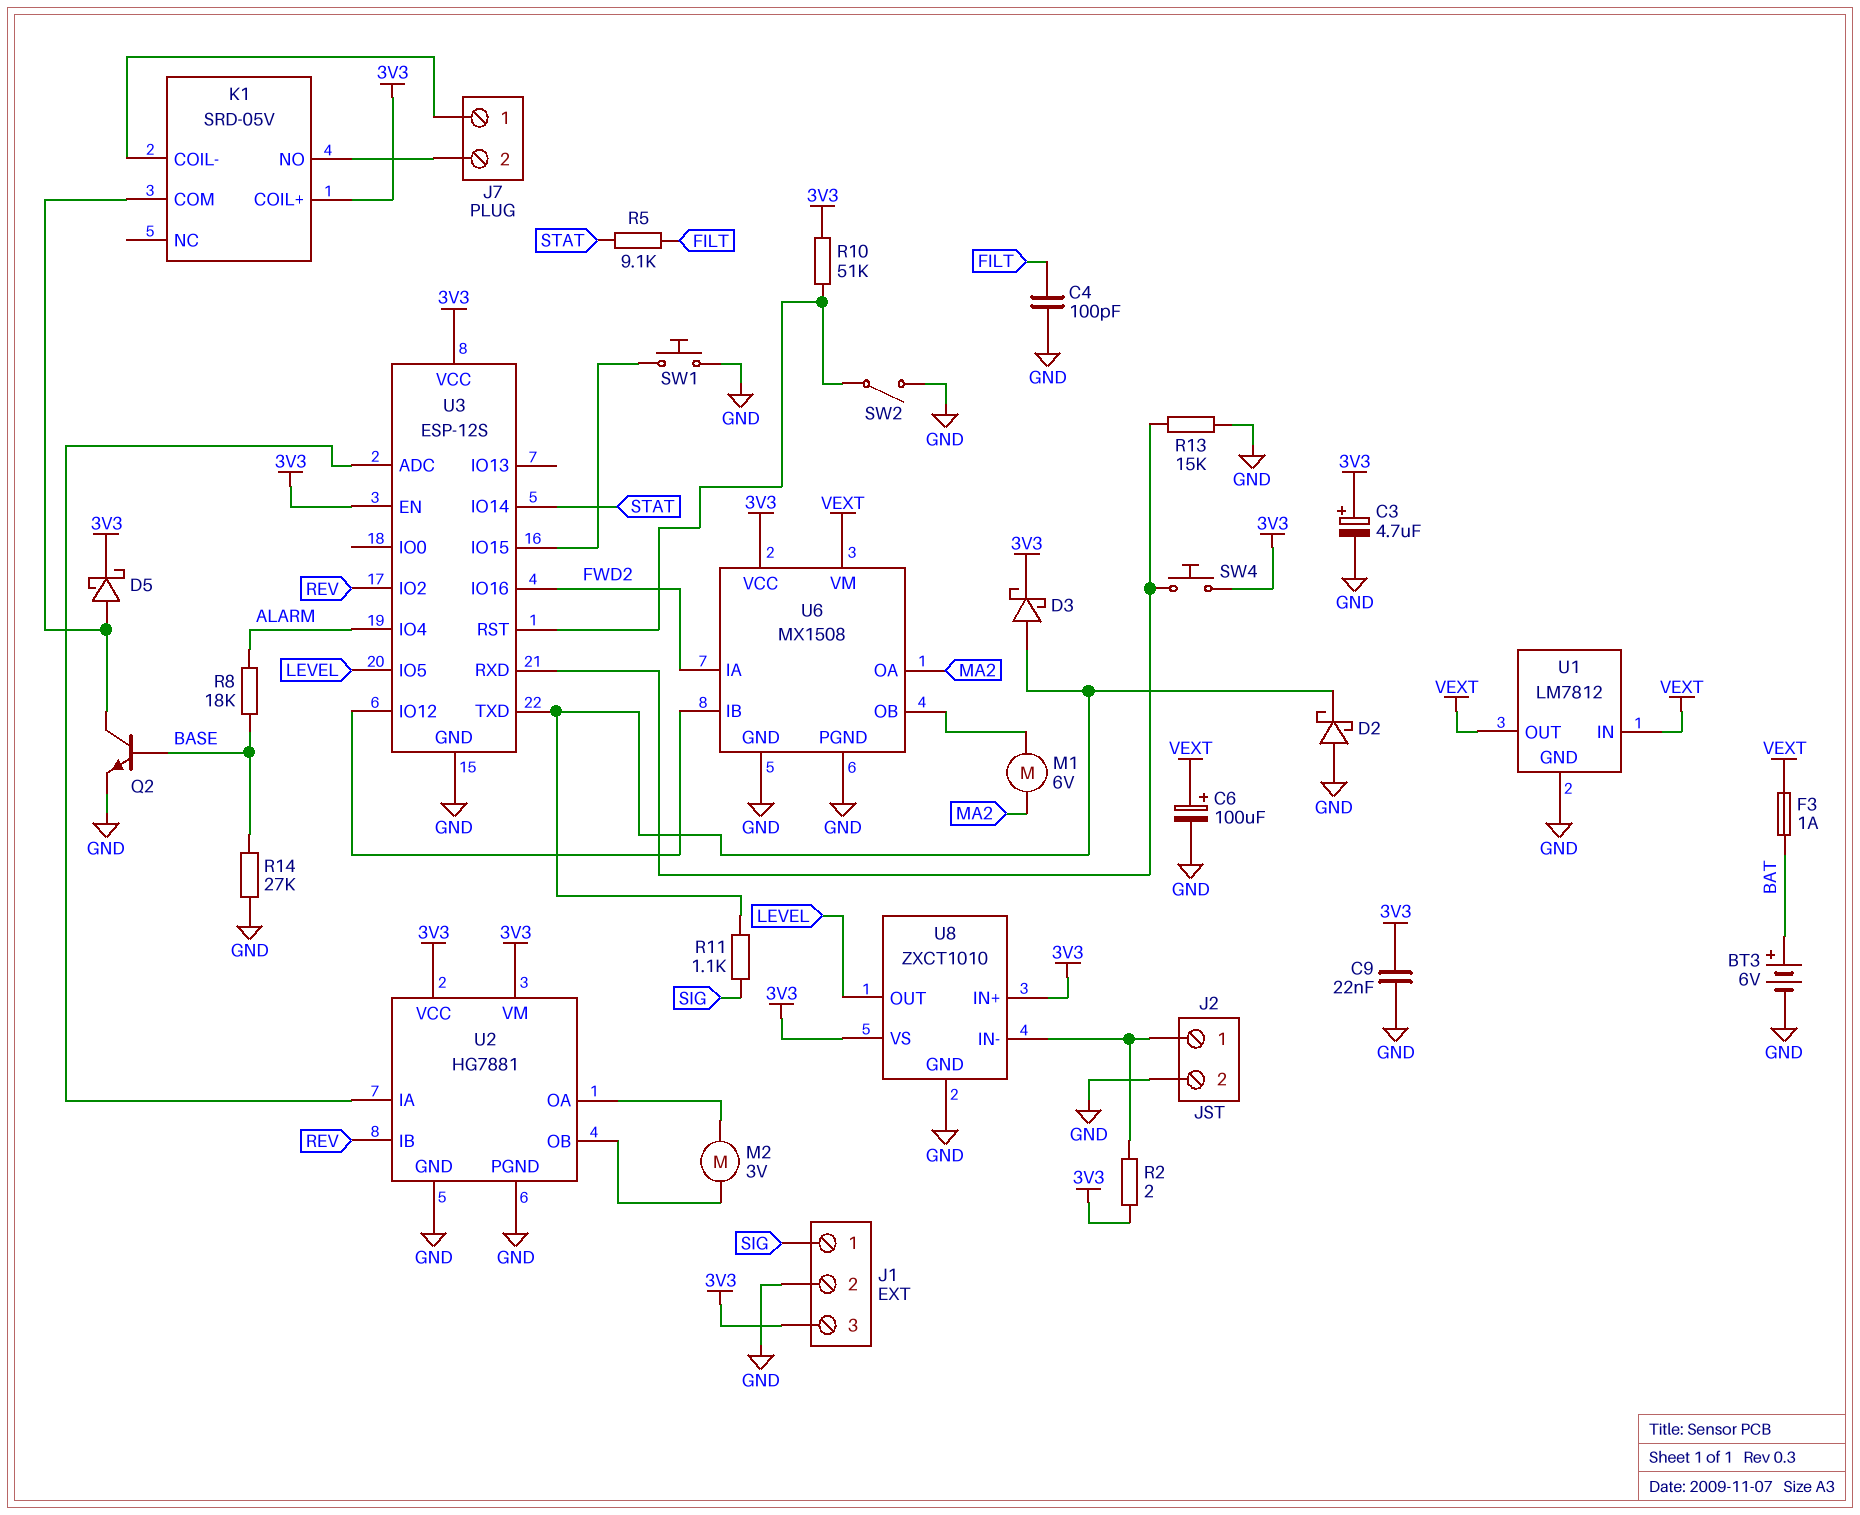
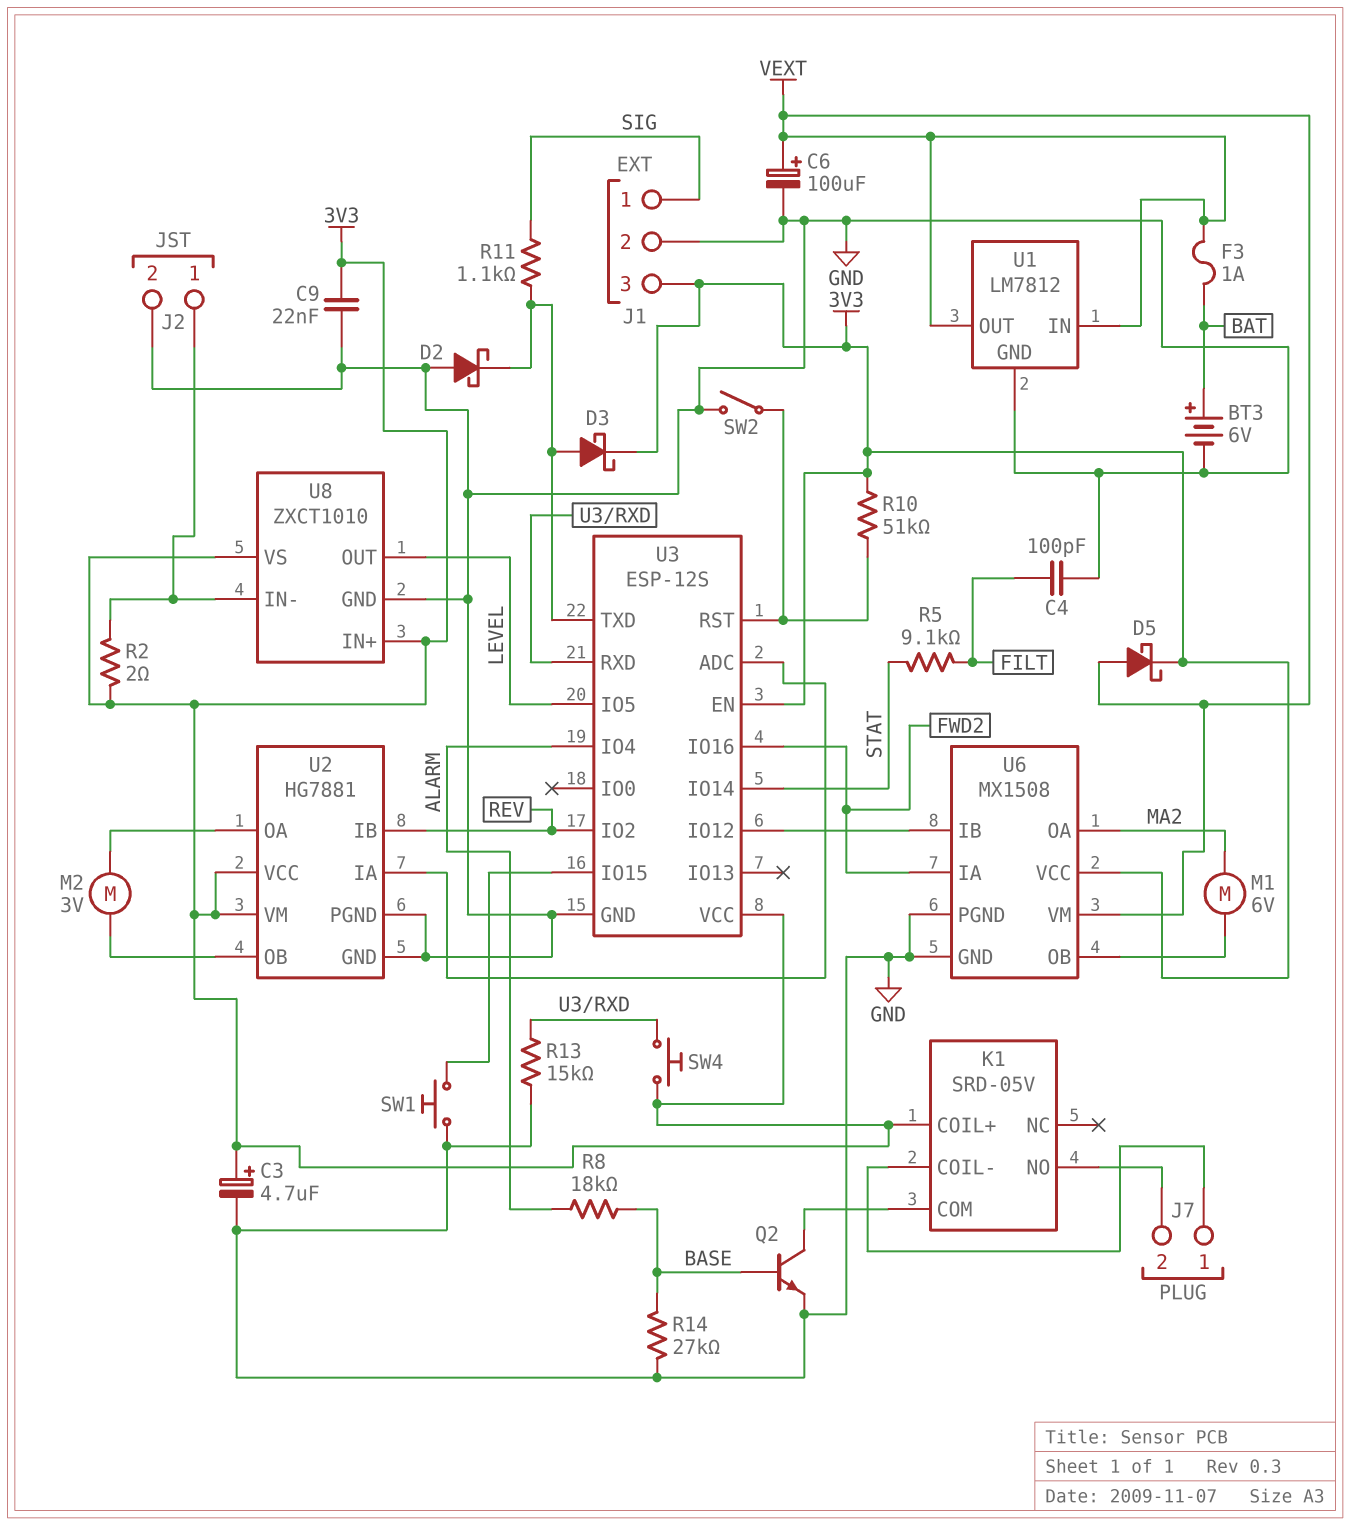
D5: schottky (A K1/COM, K 3V3) -> schottky (A VEXT, K 3V3)

